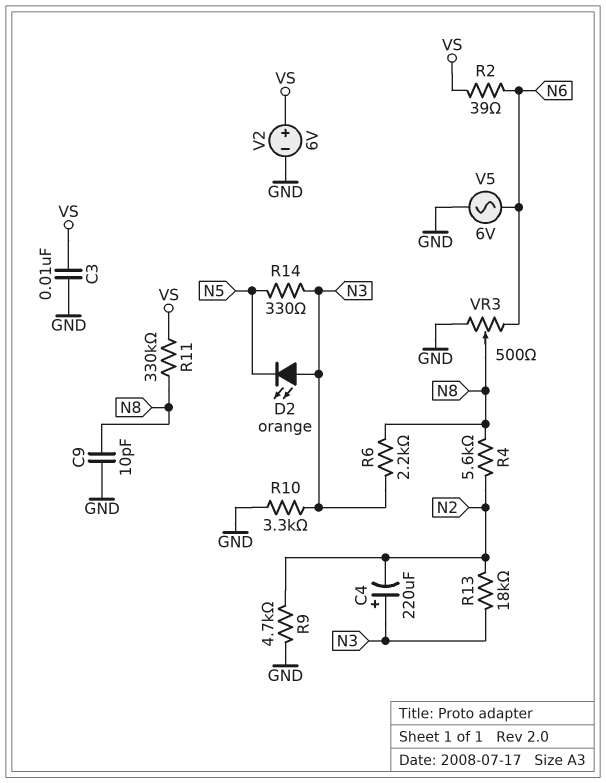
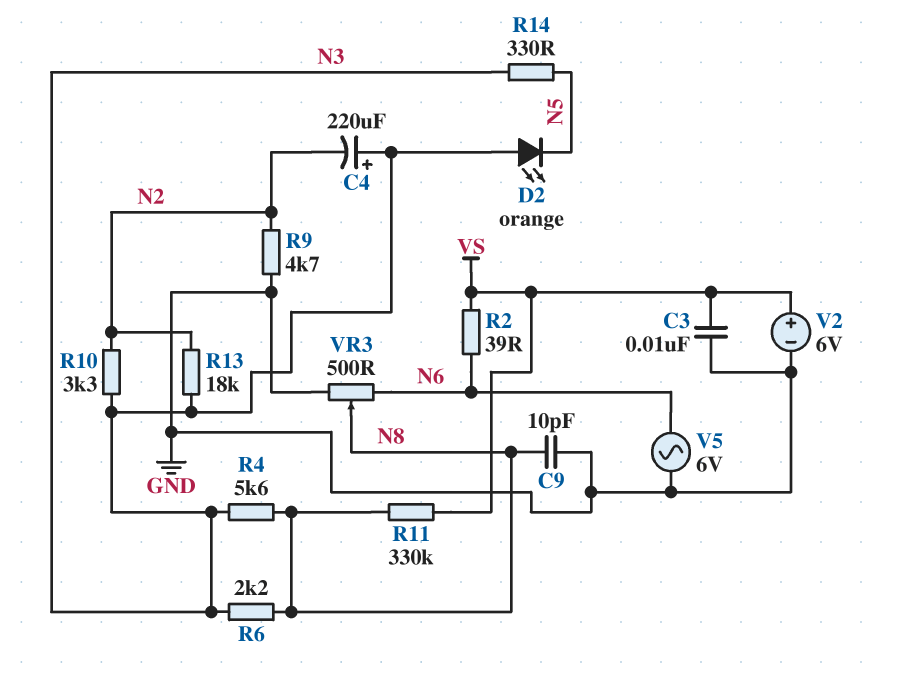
R4: 5.6k (N2, N8) -> 5.6k (N3, N8)
R10: 3.3k (GND, N3) -> 3.3k (N2, N3)

